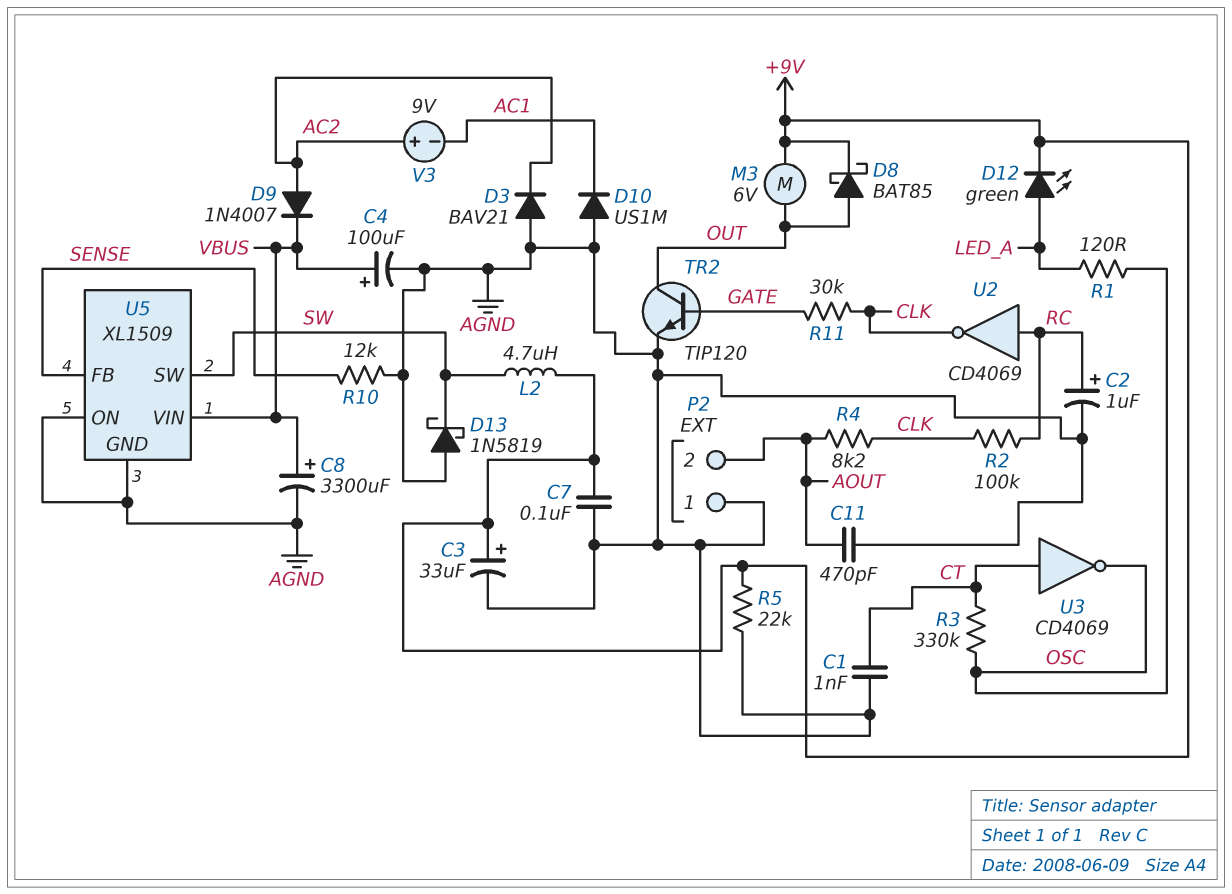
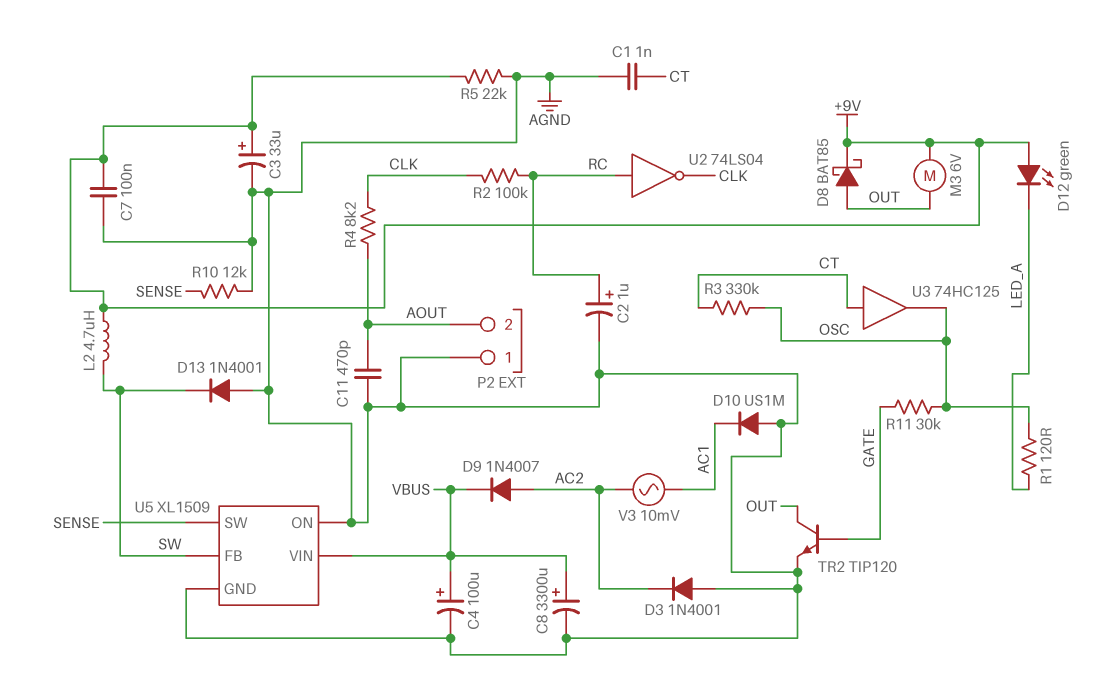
D3: diode BAV21 (A AGND, K AC2) -> diode 1N4001 (A AGND, K AC2)
D12: LED green (A LED_A, K +9V) -> LED green (A +9V, K LED_A)
D13: schottky 1N5819 (A AGND, K SW) -> diode 1N4001 (A AGND, K SW)
R11: 30k (CLK, GATE) -> 30k (GATE, OSC)
U2: NOT CD4069 (in RC, out CLK) -> NOT 74LS04 (in RC, out CLK)
U3: NOT CD4069 (in CT, out OSC) -> buffer 74HC125 (in CT, out OSC)
U5 pin FB: SENSE -> SW
U5 pin SW: SW -> SENSE
V3: 9V (plus AC2, minus AC1) -> AC 10mV (AC1, AC2)

